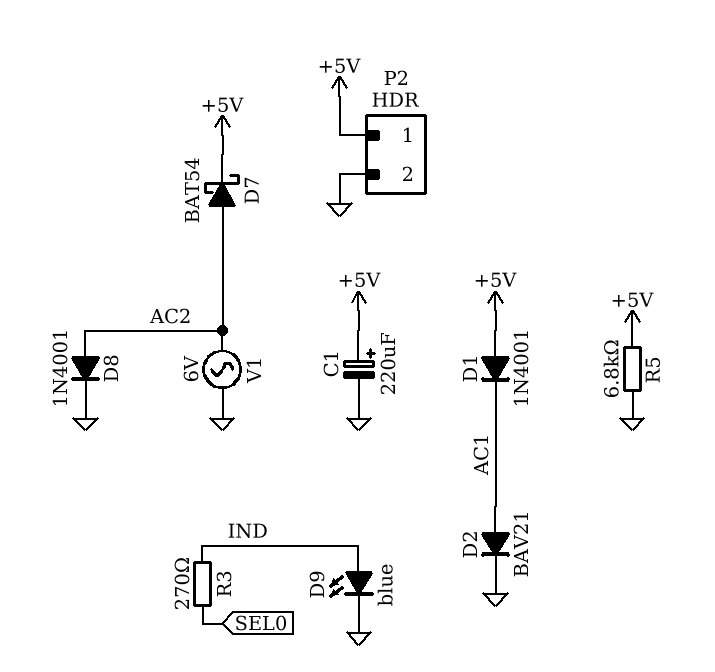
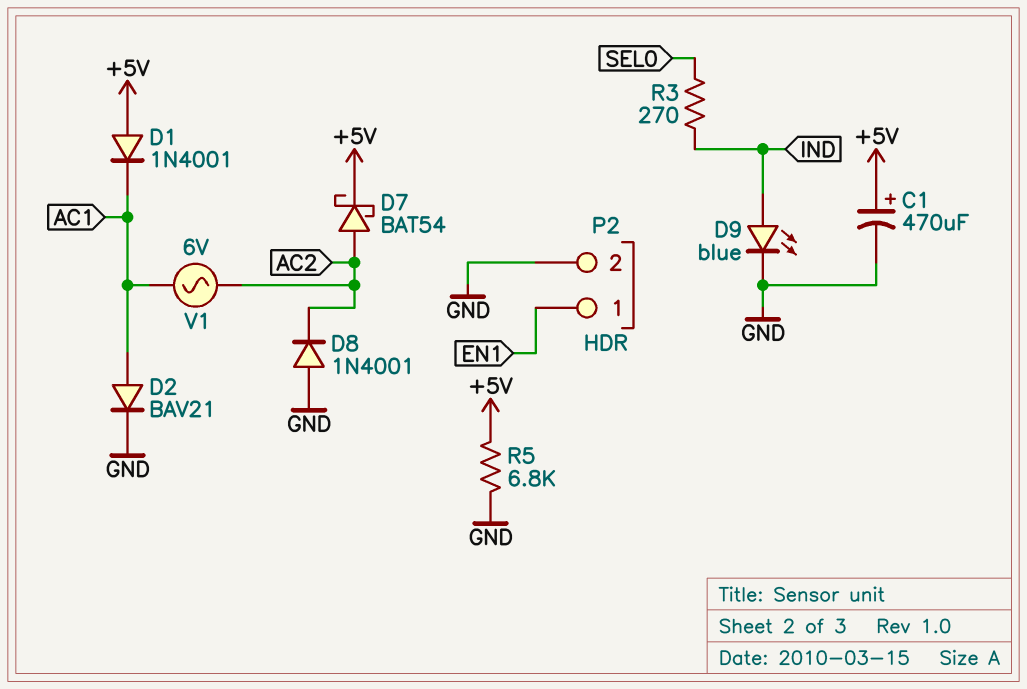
C1: 220uF (plus +5V, minus GND) -> 470uF (plus +5V, minus GND)
D8: diode 1N4001 (A AC2, K GND) -> diode 1N4001 (A GND, K AC2)
P2 pin 1: +5V -> EN1
V1: AC 6V (AC2, GND) -> AC 6V (AC1, AC2)

